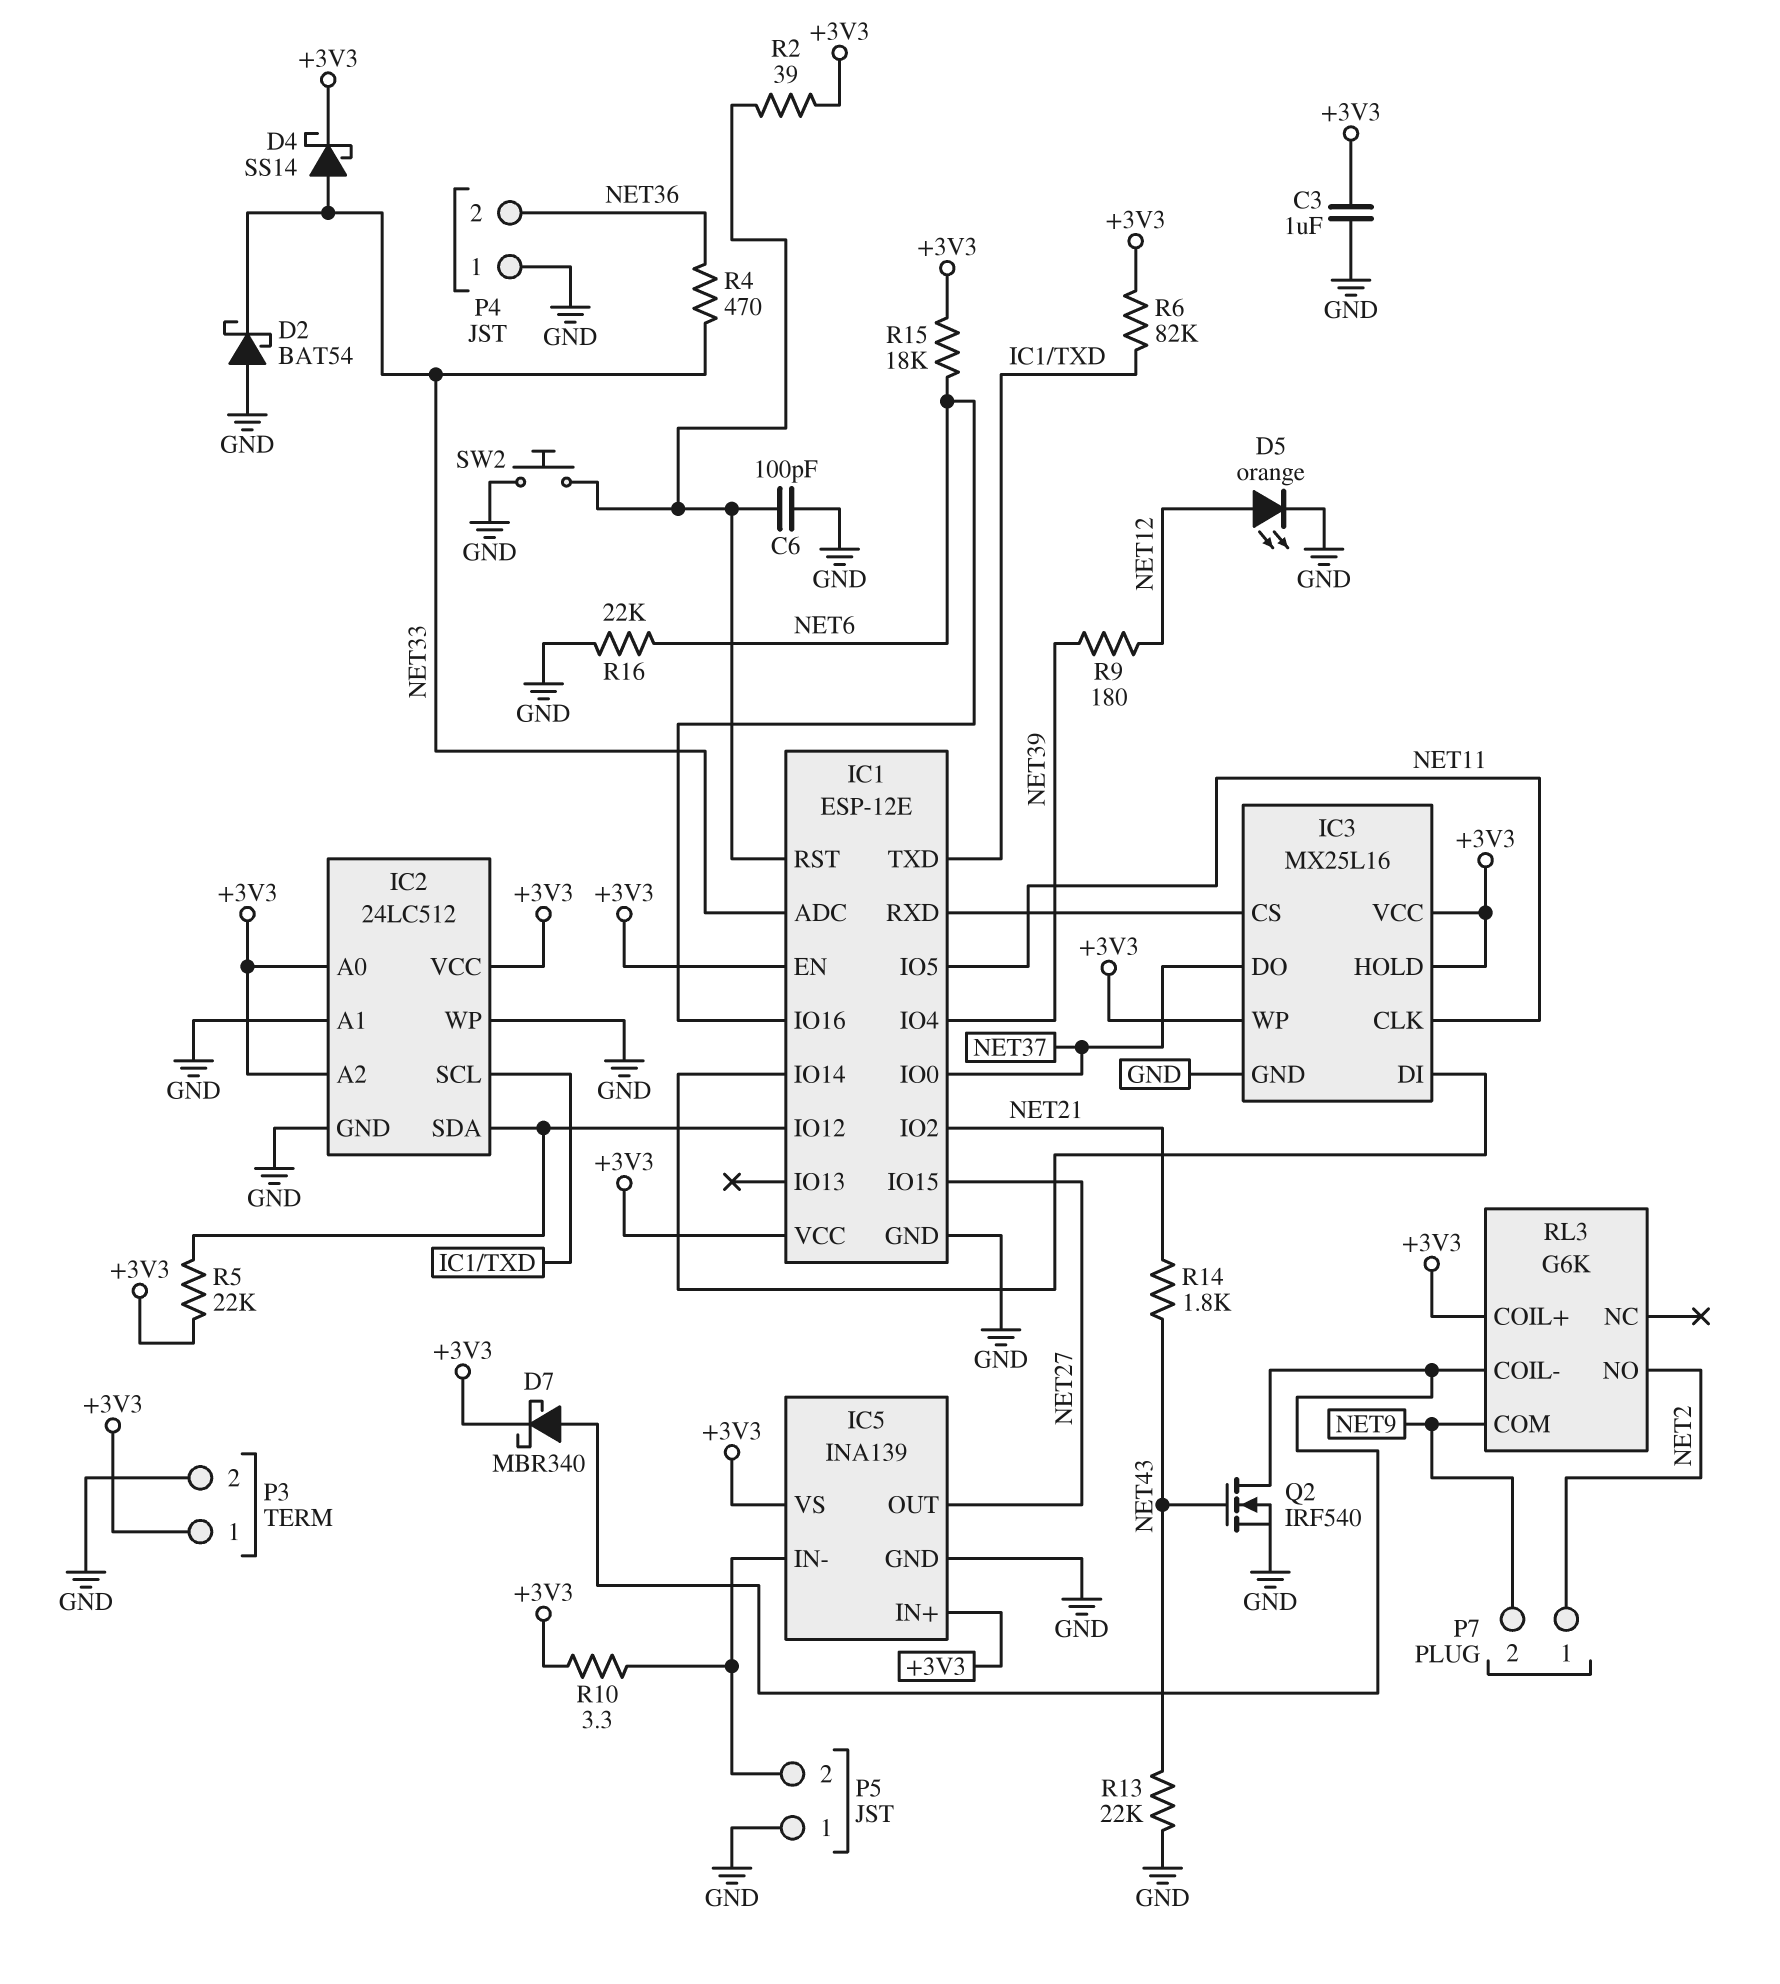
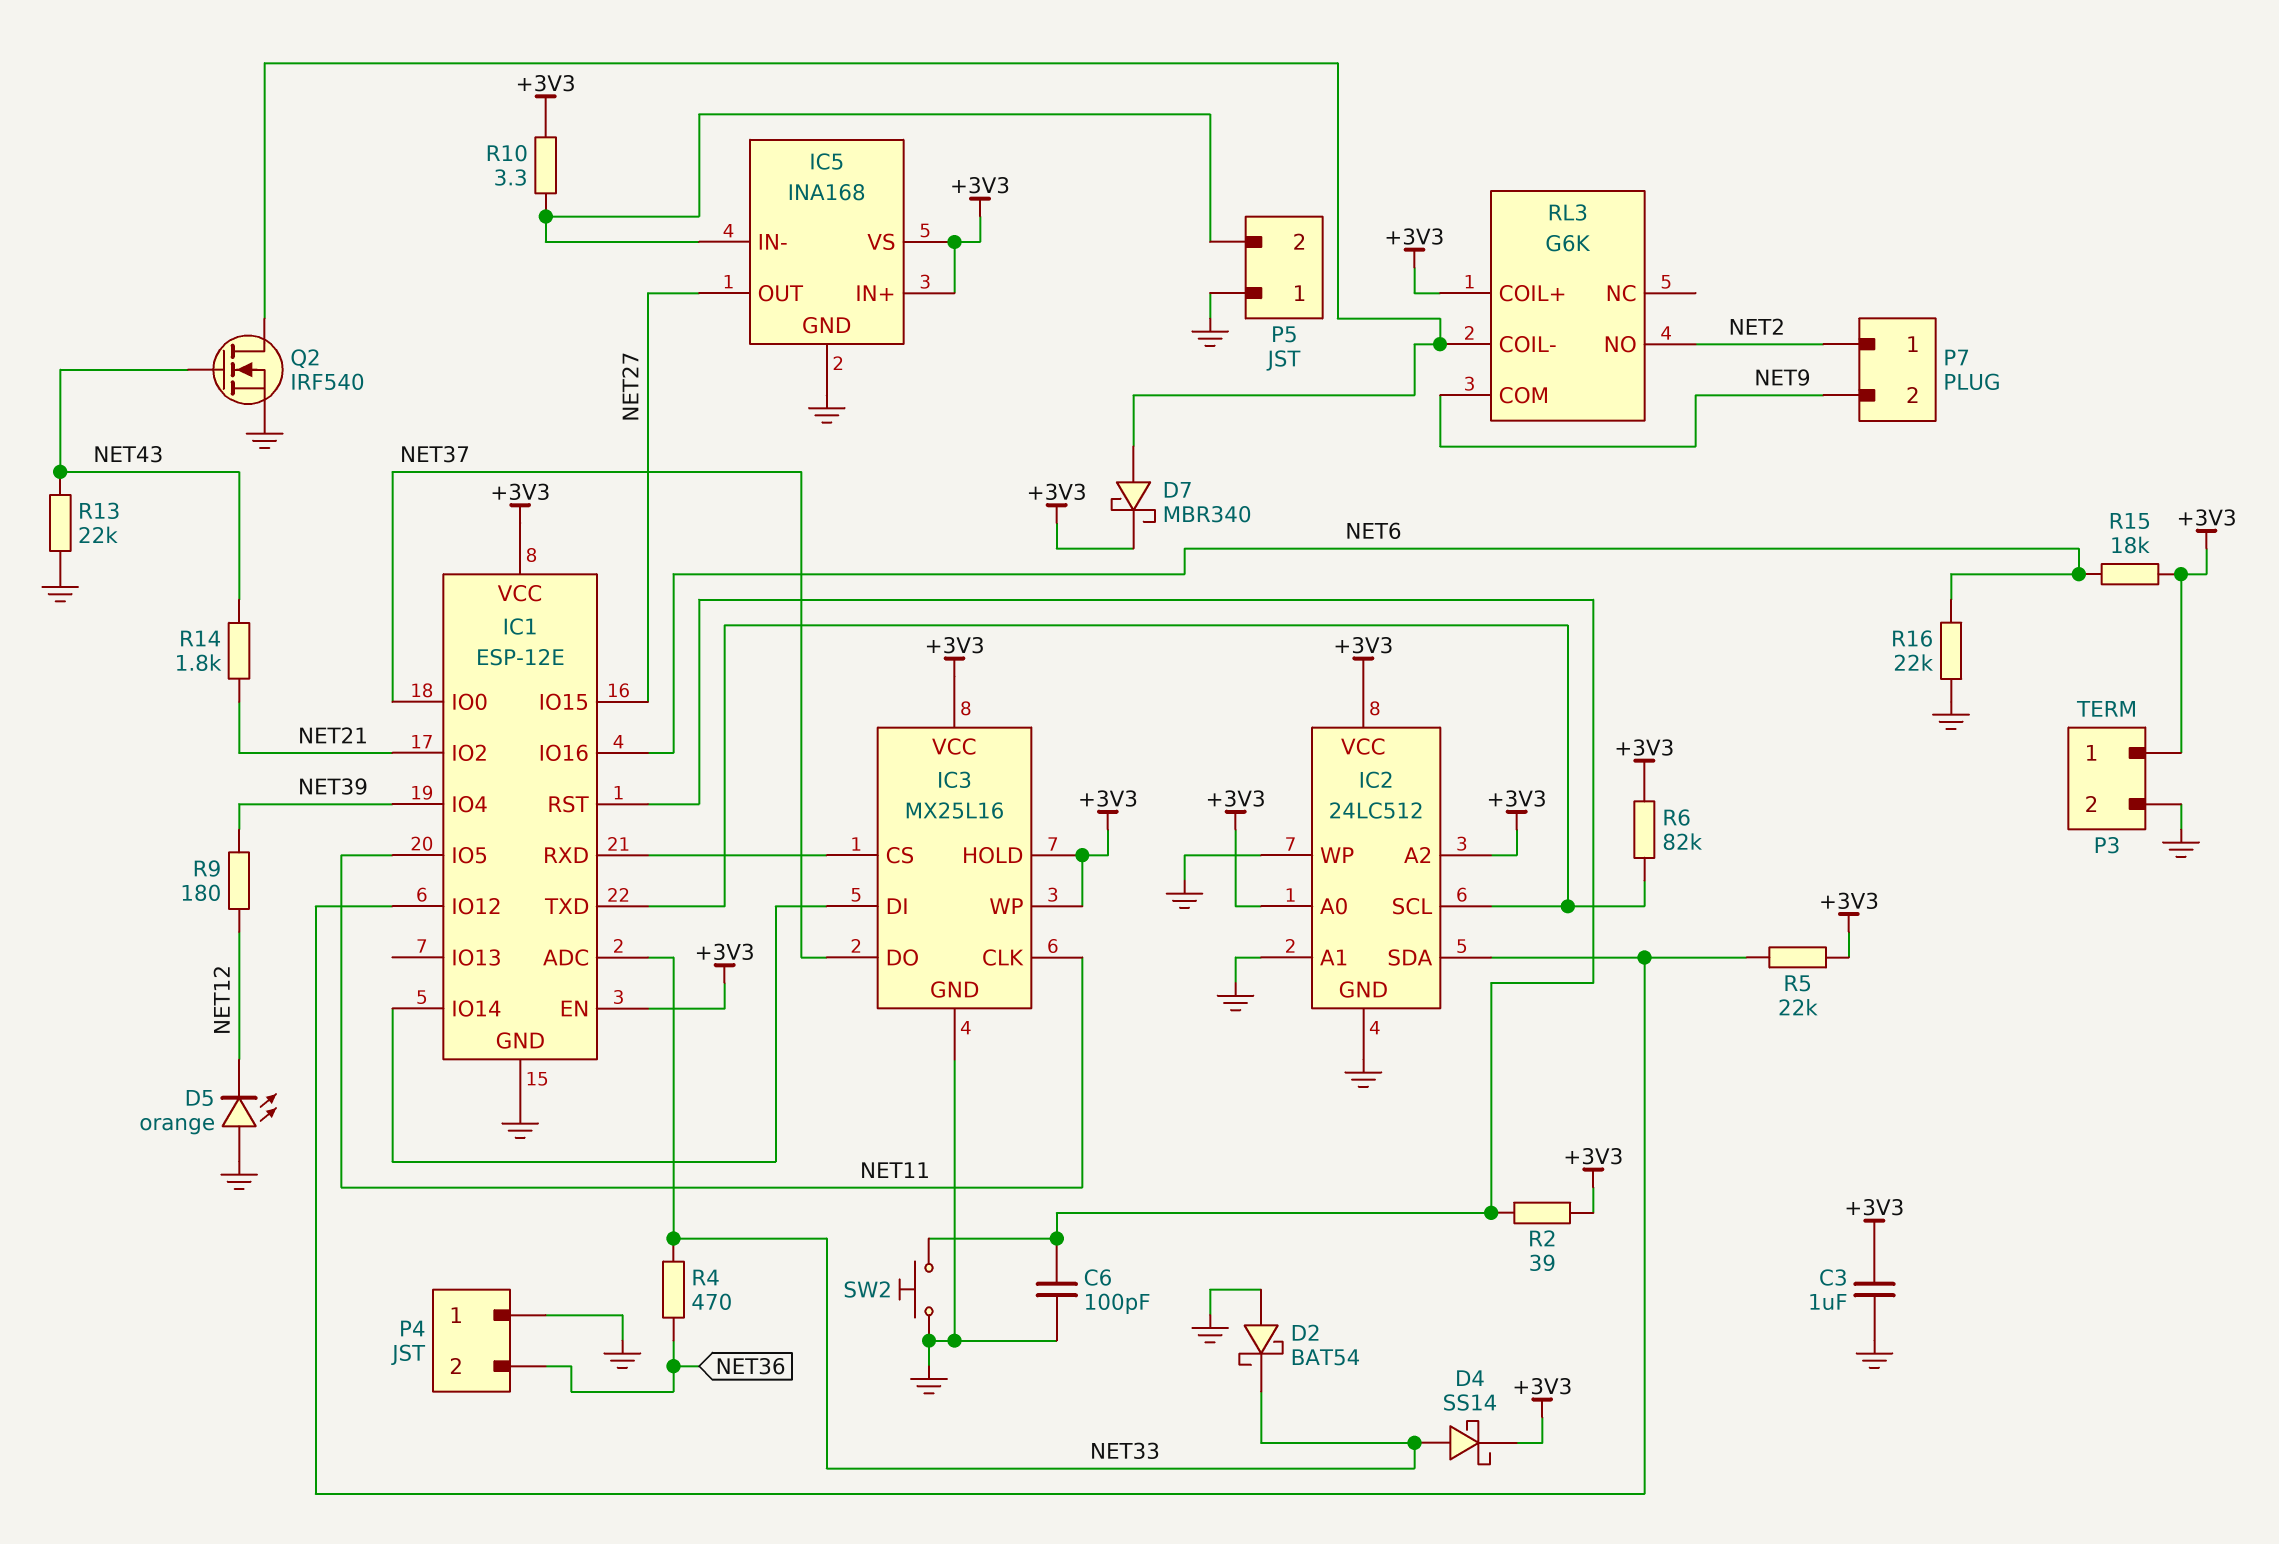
D5: LED orange (A NET12, K GND) -> LED orange (A GND, K NET12)
IC5: INA139 -> INA168

